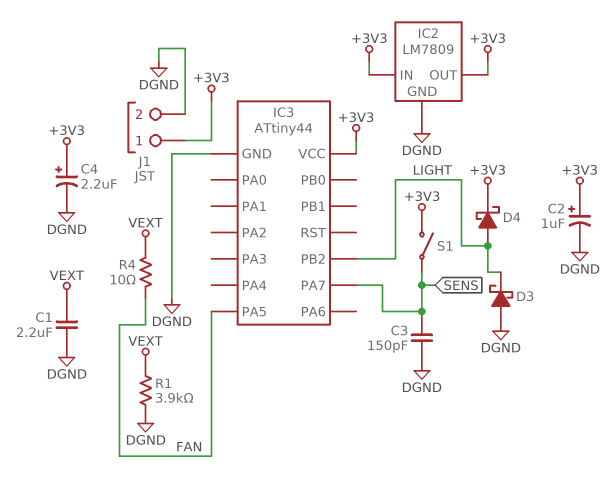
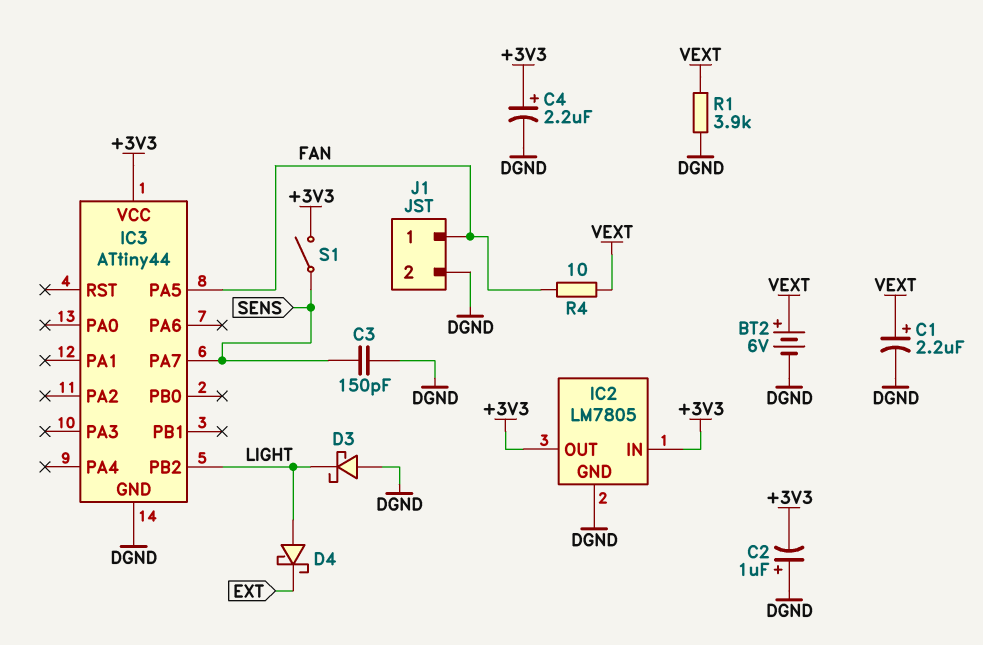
BT2: none -> 6V (plus VEXT, minus DGND)
C1: 2.2uF (DGND, VEXT) -> 2.2uF (plus VEXT, minus DGND)
C2: 1uF (plus +3V3, minus DGND) -> 1uF (plus DGND, minus +3V3)
D4: schottky (A LIGHT, K +3V3) -> schottky (A LIGHT, K EXT)
IC2: LM7809 -> LM7805
J1 pin 1: +3V3 -> FAN

